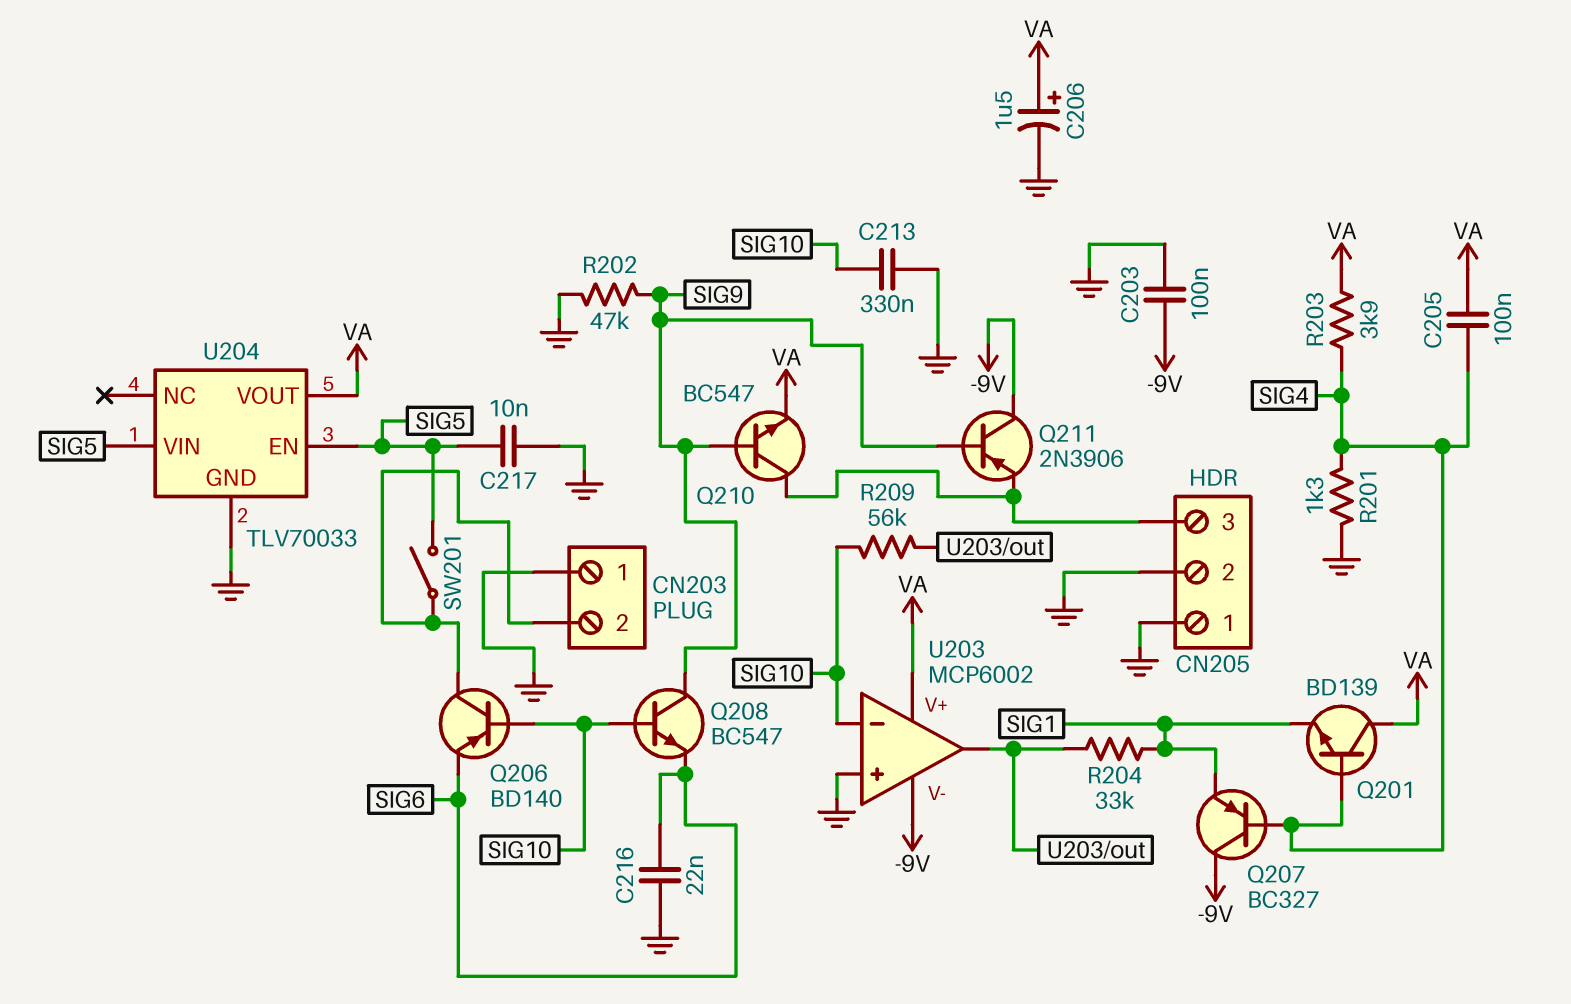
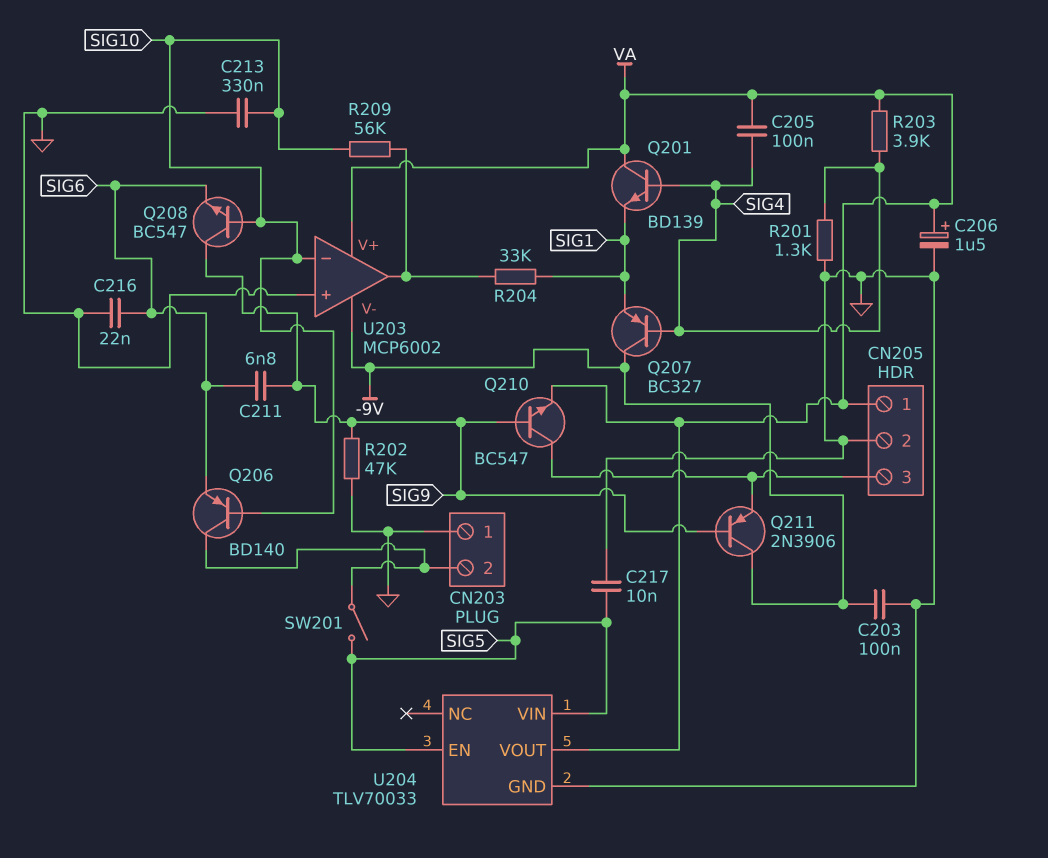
C211: none -> 6.8nF (SIG6, SIG9)
CN205 pin 1: GND -> VA

